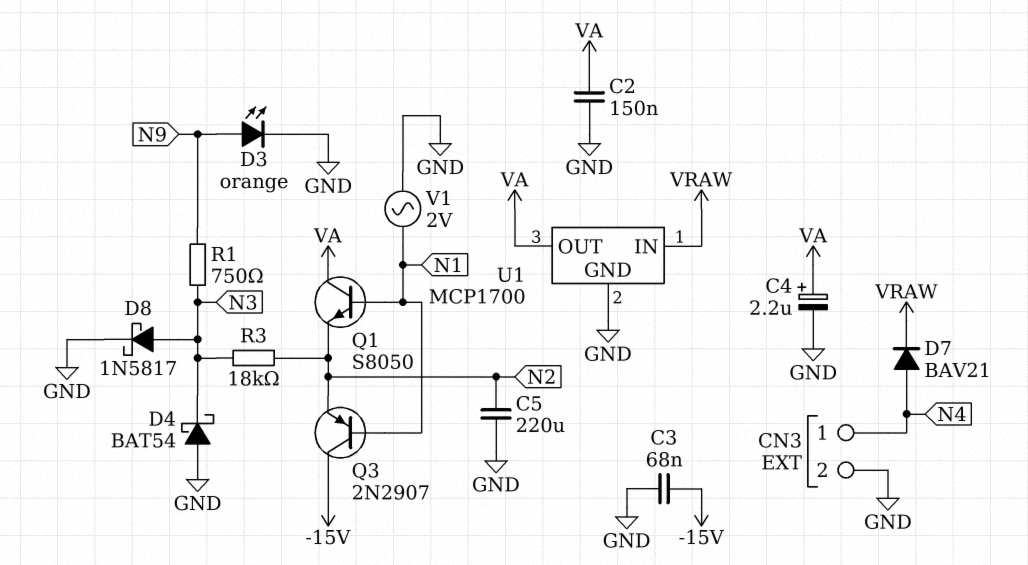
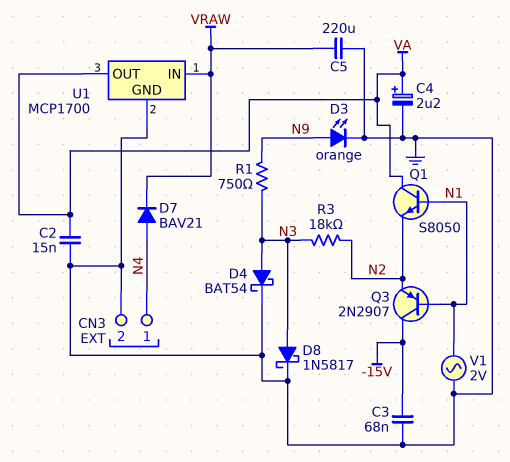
C2: 150nF (GND, VA) -> 15nF (GND, VA)
C5: 220uF (GND, N2) -> 220uF (GND, VRAW)
D4: schottky BAT54 (A GND, K N3) -> schottky BAT54 (A N3, K GND)

